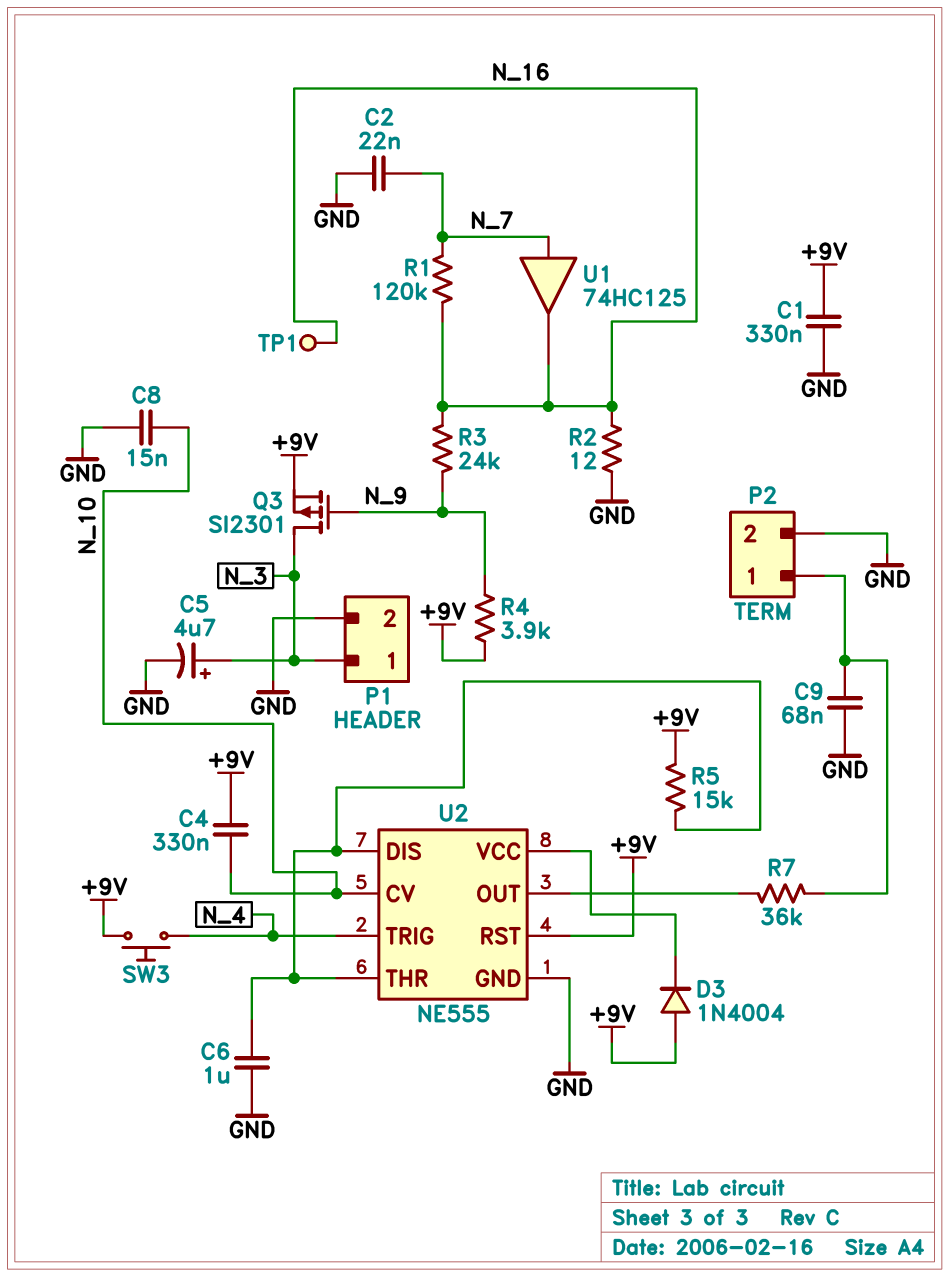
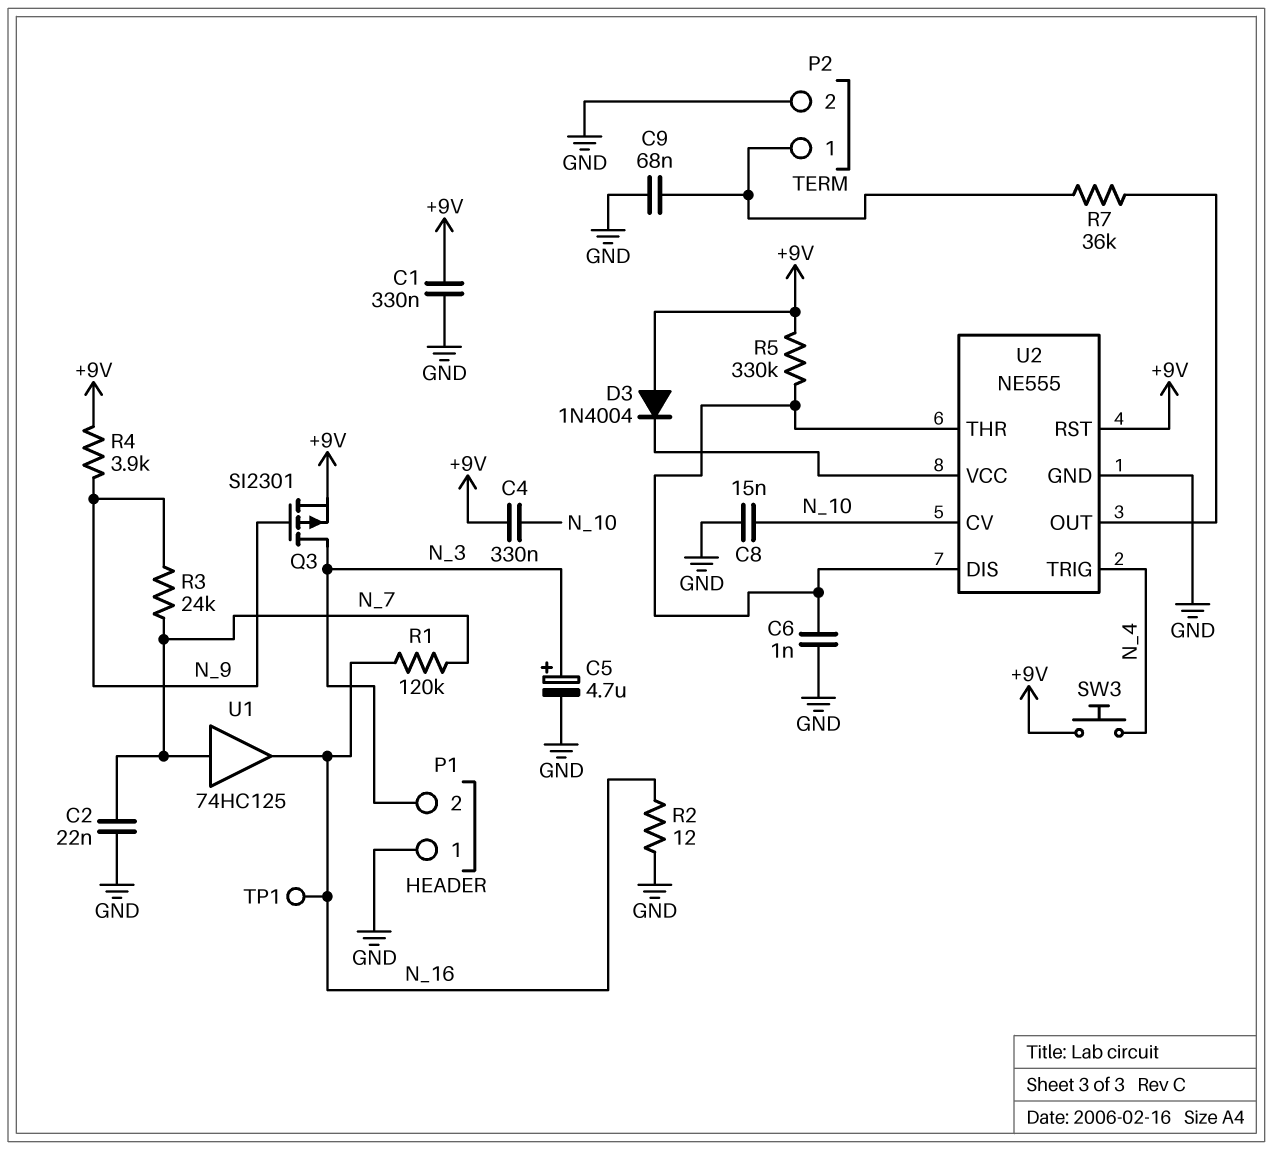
C6: 1uF (GND, U2/DIS) -> 1nF (GND, U2/DIS)
P1 pin 1: N_3 -> GND
P1 pin 2: GND -> N_3
R3: 24k (N_9, N_16) -> 24k (N_7, N_9)
R5: 15k (+9V, U2/DIS) -> 330k (+9V, U2/DIS)

